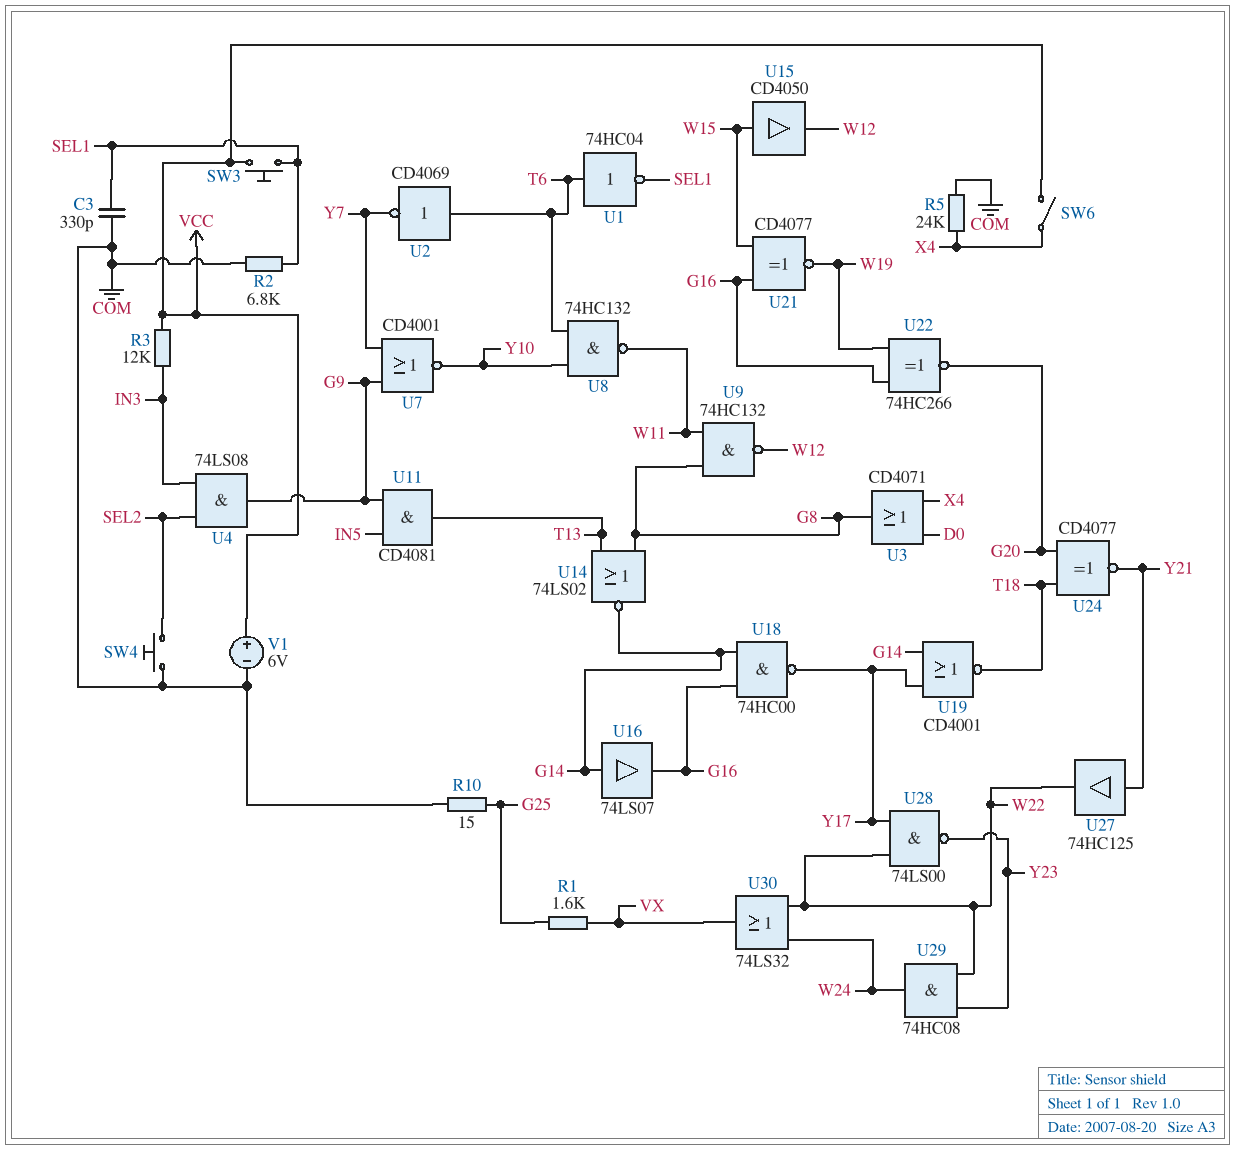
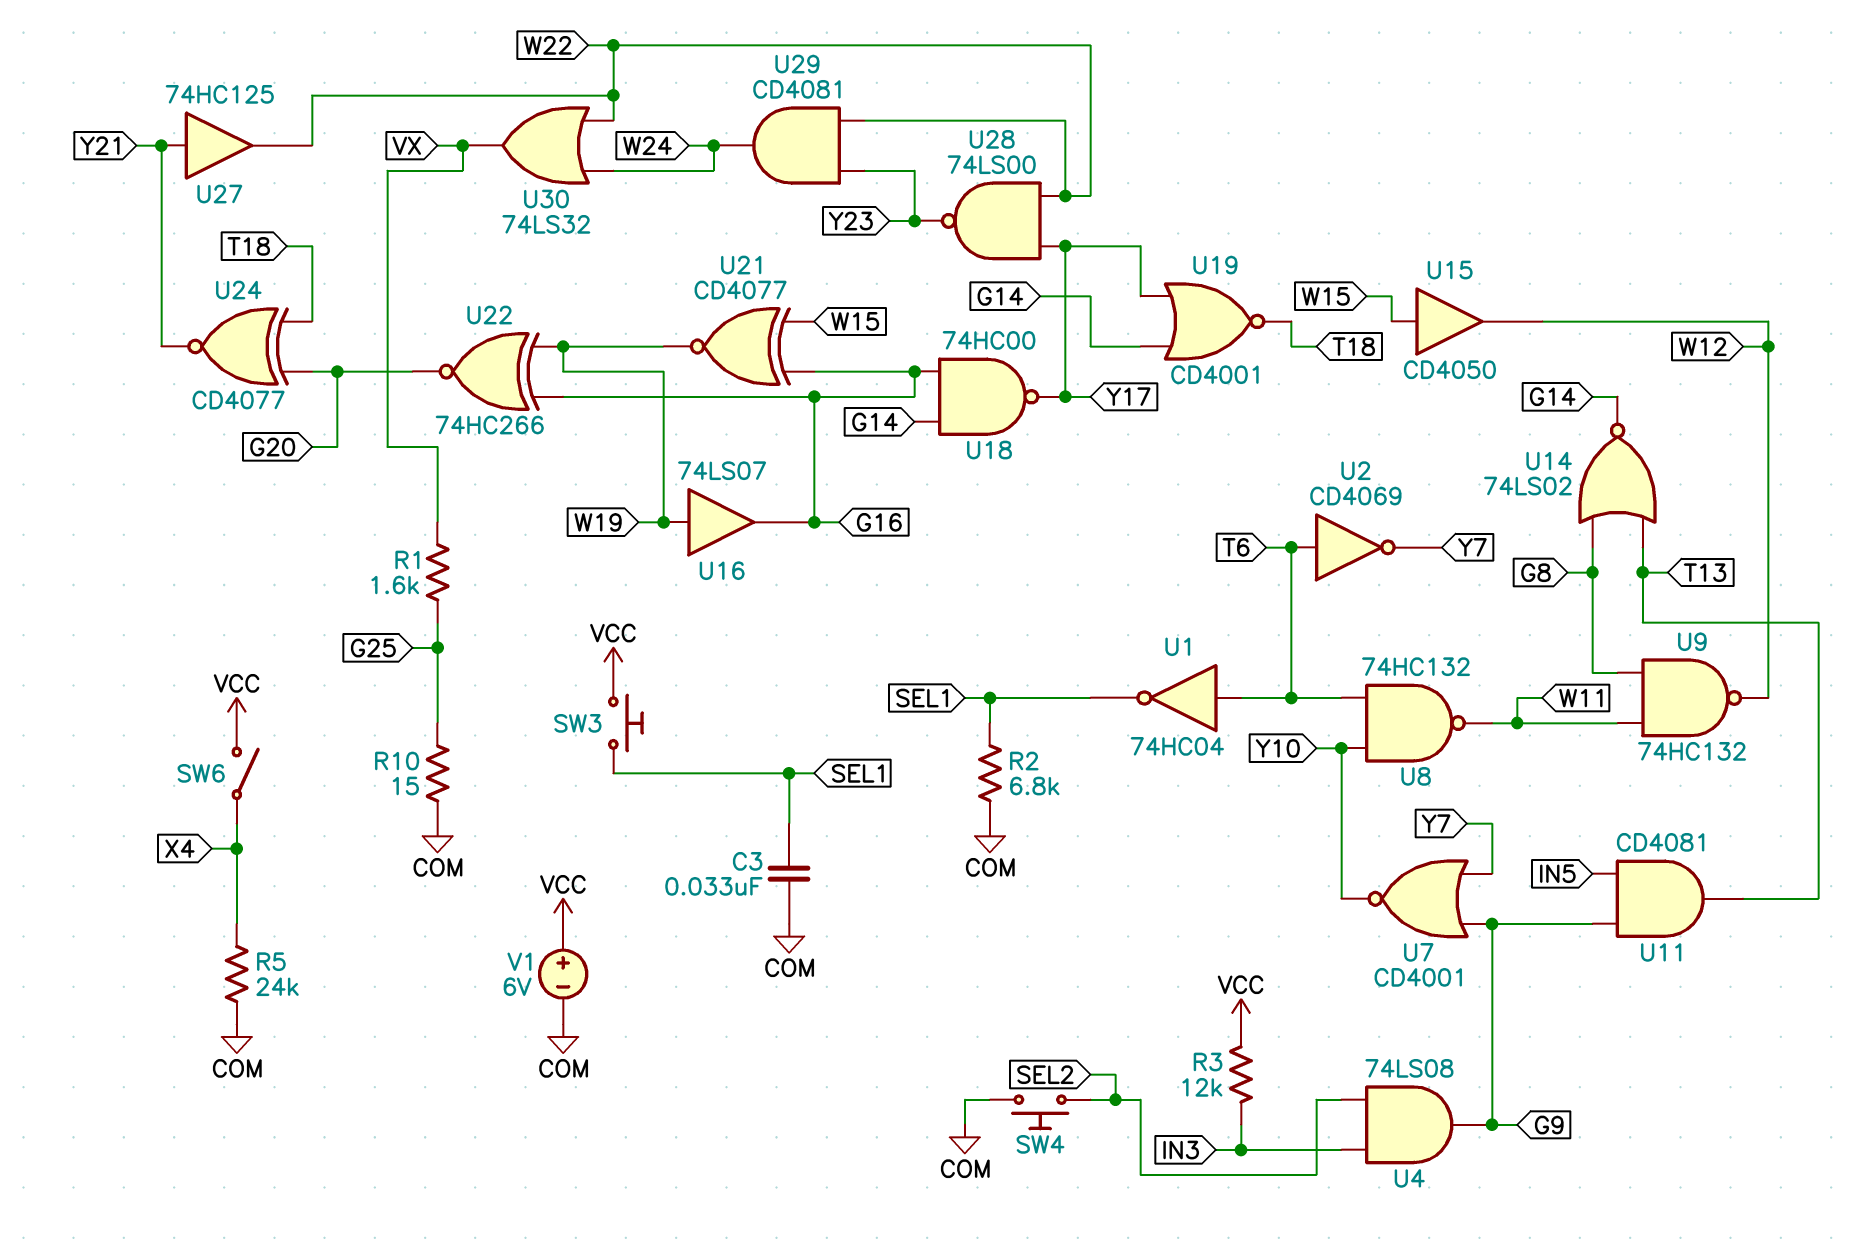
C3: 330pF (COM, SEL1) -> 33nF (COM, SEL1)
U3: OR CD4071 (in D0, in X4, out G8) -> none
U16: buffer 74LS07 (in G14, out G16) -> buffer 74LS07 (in W19, out G16)
U29: AND 74HC08 (in W22, in Y23, out W24) -> AND CD4081 (in W22, in Y23, out W24)

